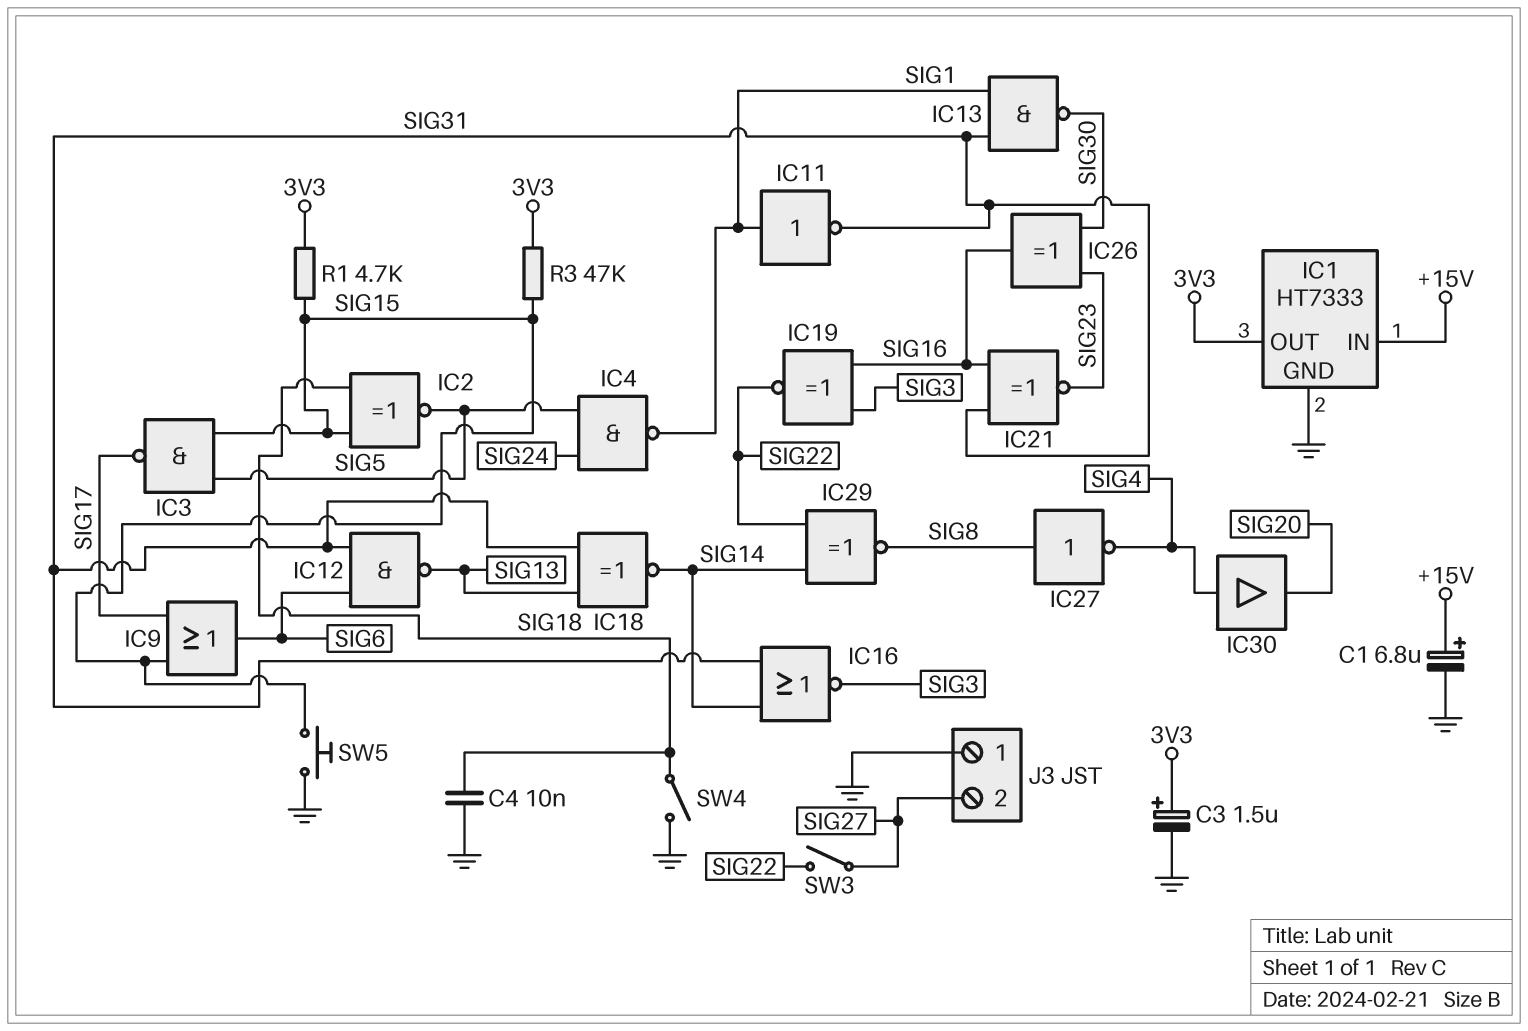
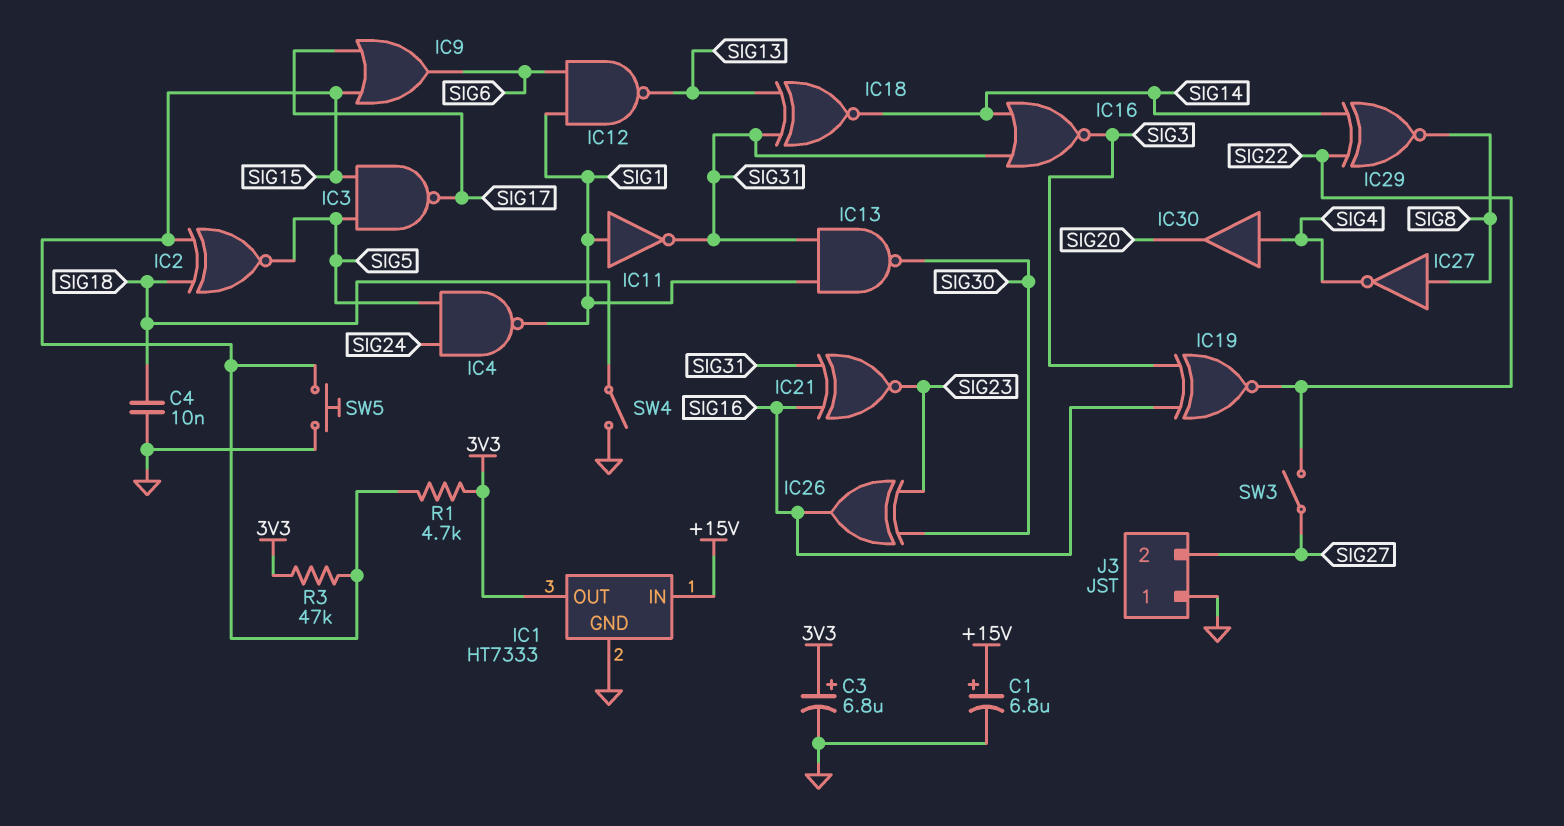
C3: 1.5uF (plus 3V3, minus GND) -> 6.8uF (plus 3V3, minus GND)
IC12: NAND (in SIG6, in SIG31, out SIG13) -> NAND (in SIG1, in SIG6, out SIG13)

